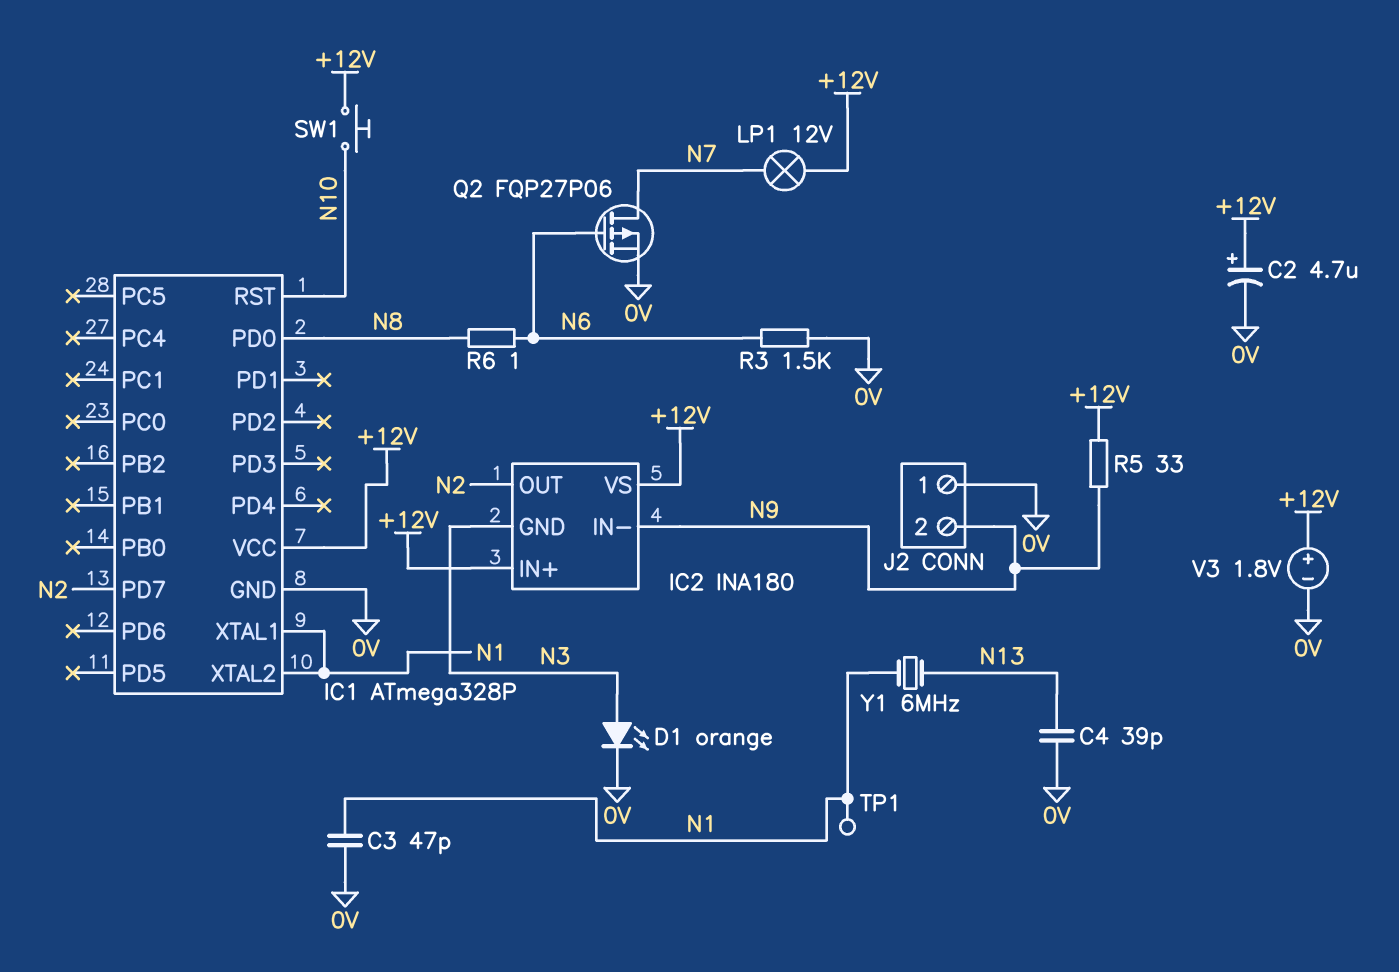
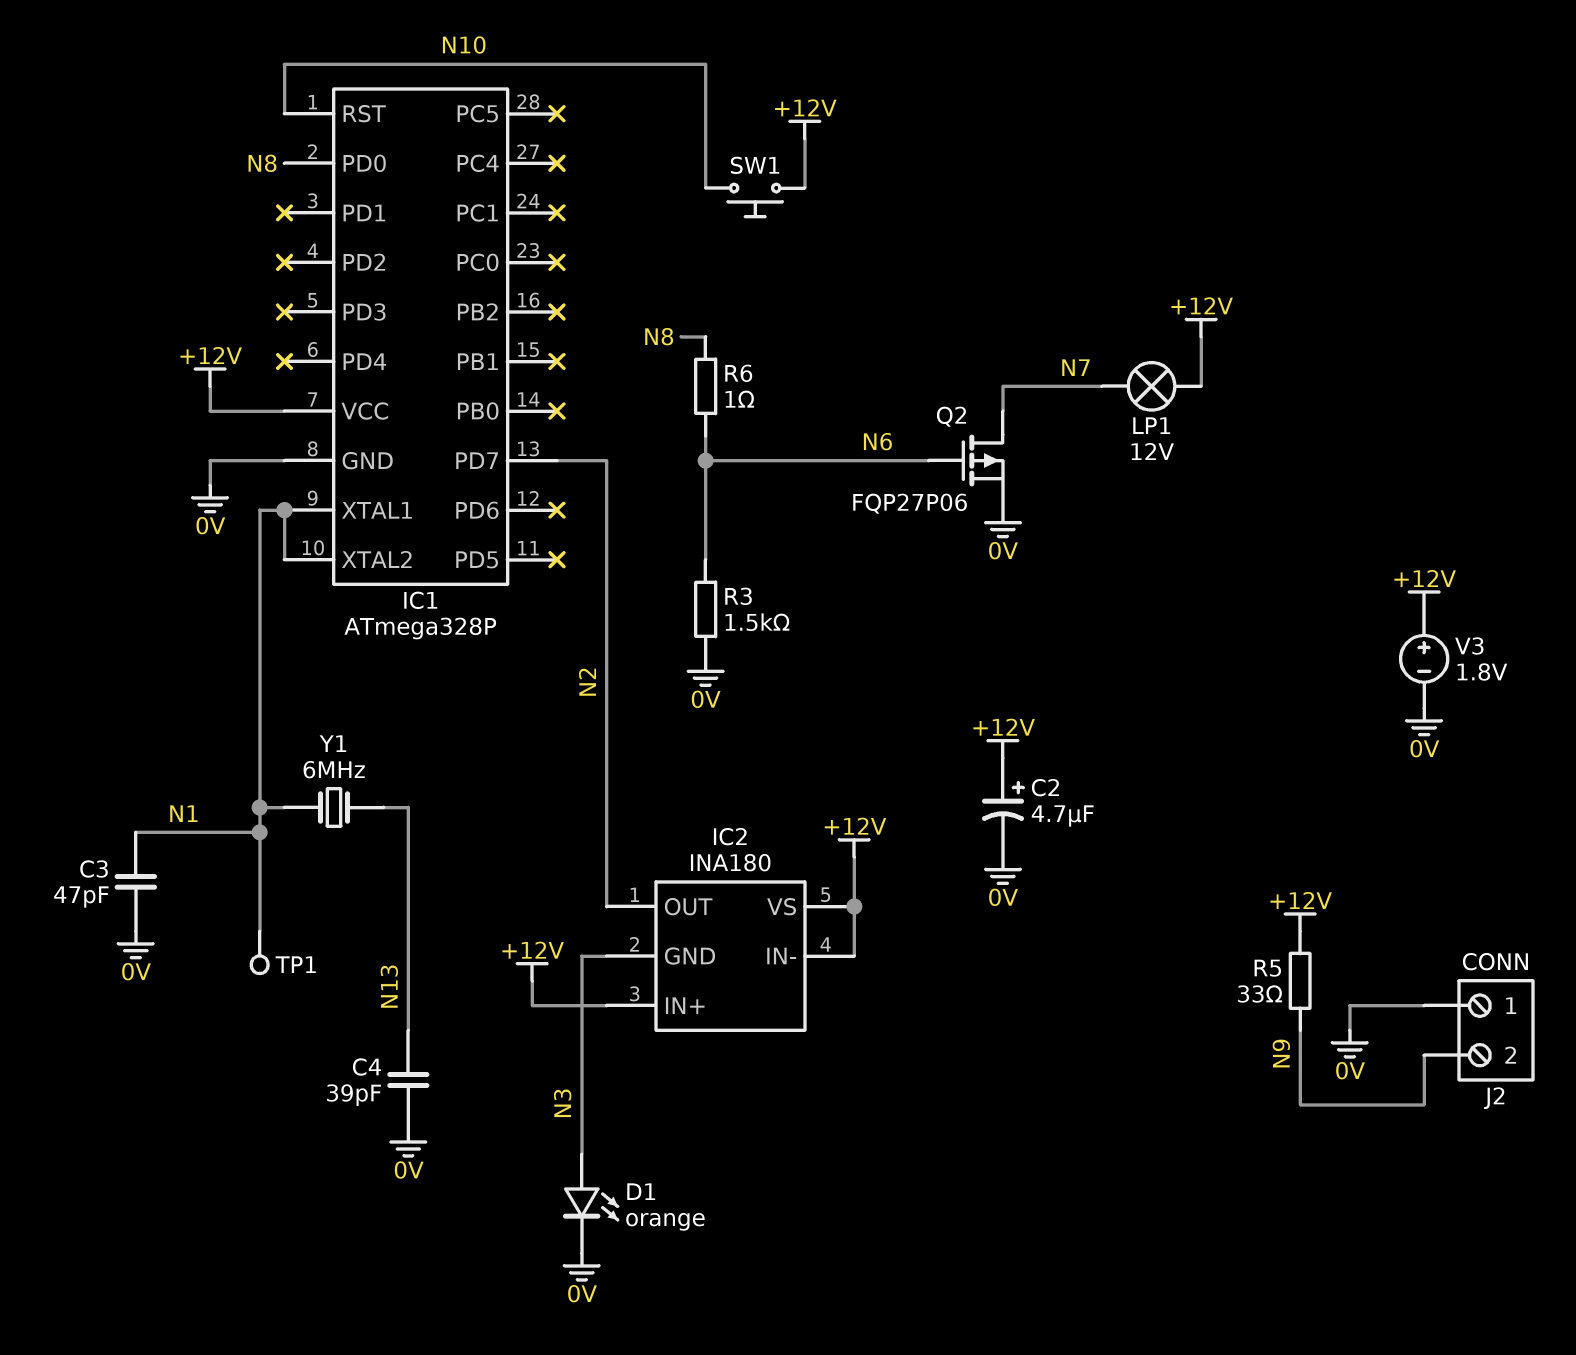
IC2 pin IN-: N9 -> +12V

